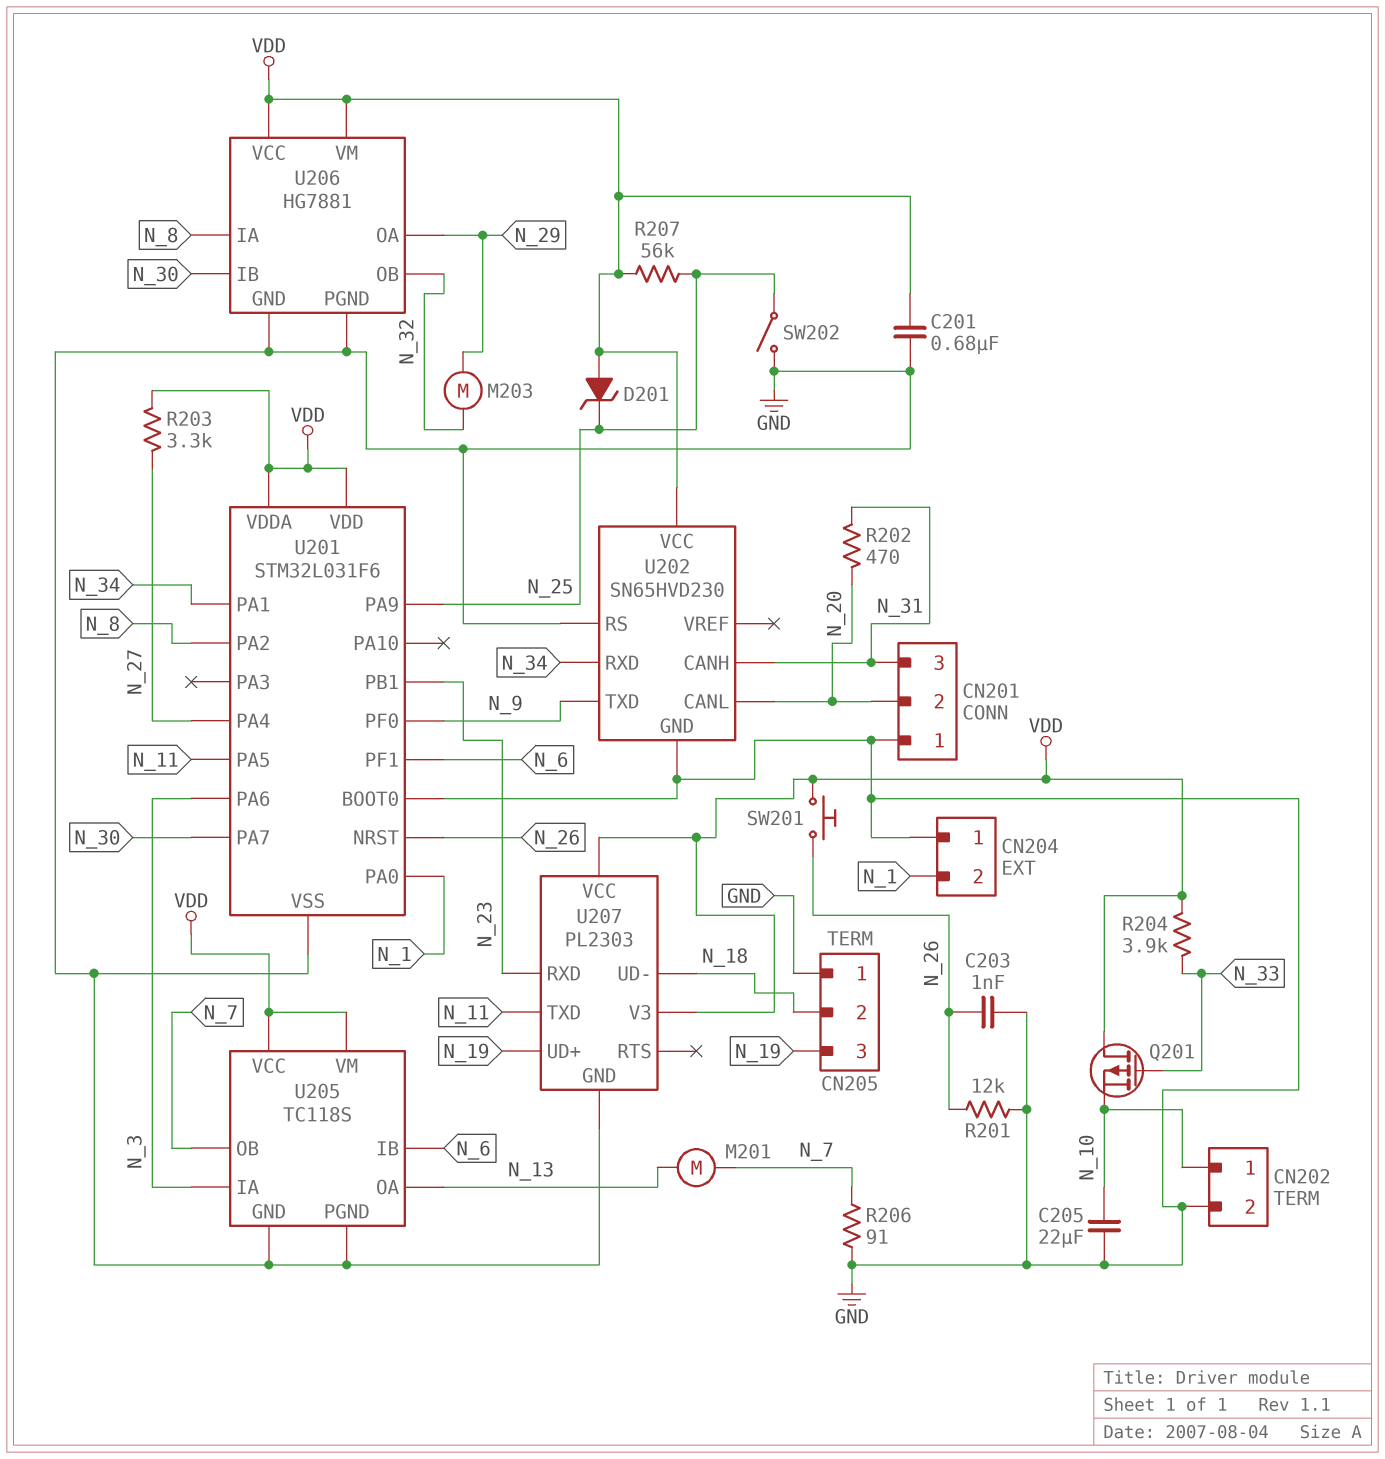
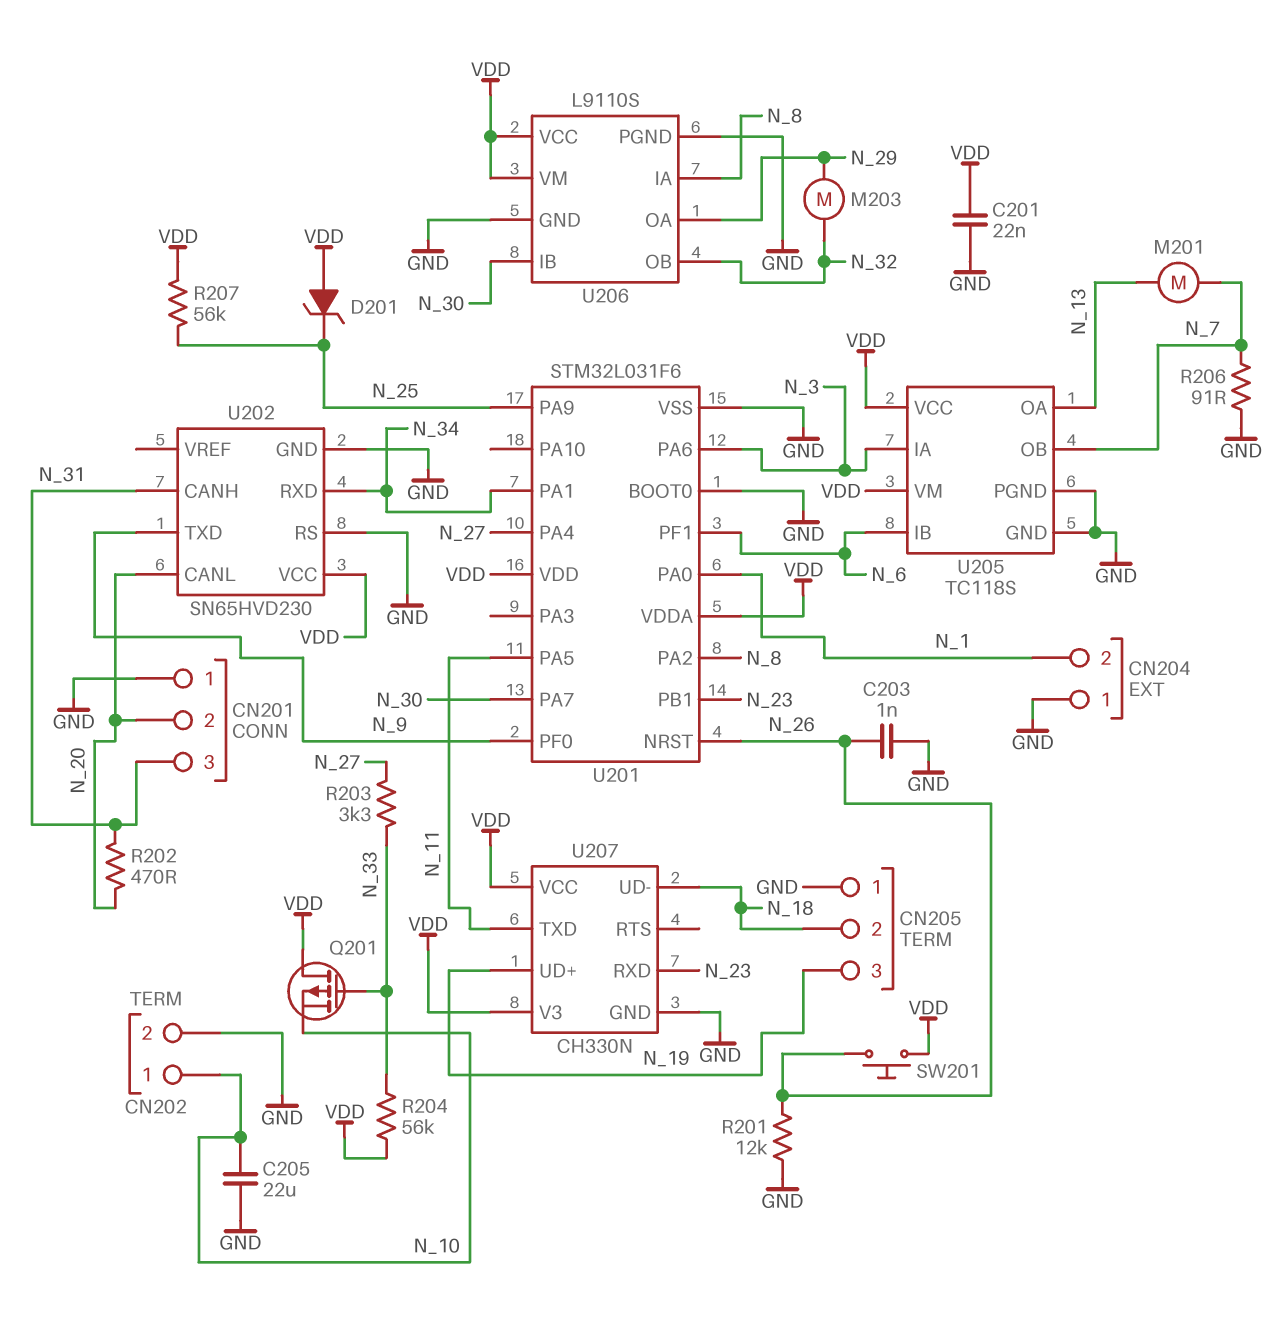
C201: 680nF (GND, VDD) -> 22nF (GND, VDD)
R203: 3.3k (N_27, VDD) -> 3.3k (N_27, N_33)
R204: 3.9k (N_33, VDD) -> 56k (N_33, VDD)
SW202: switch (GND, N_25) -> none
U206: HG7881 -> L9110S
U207: PL2303 -> CH330N

